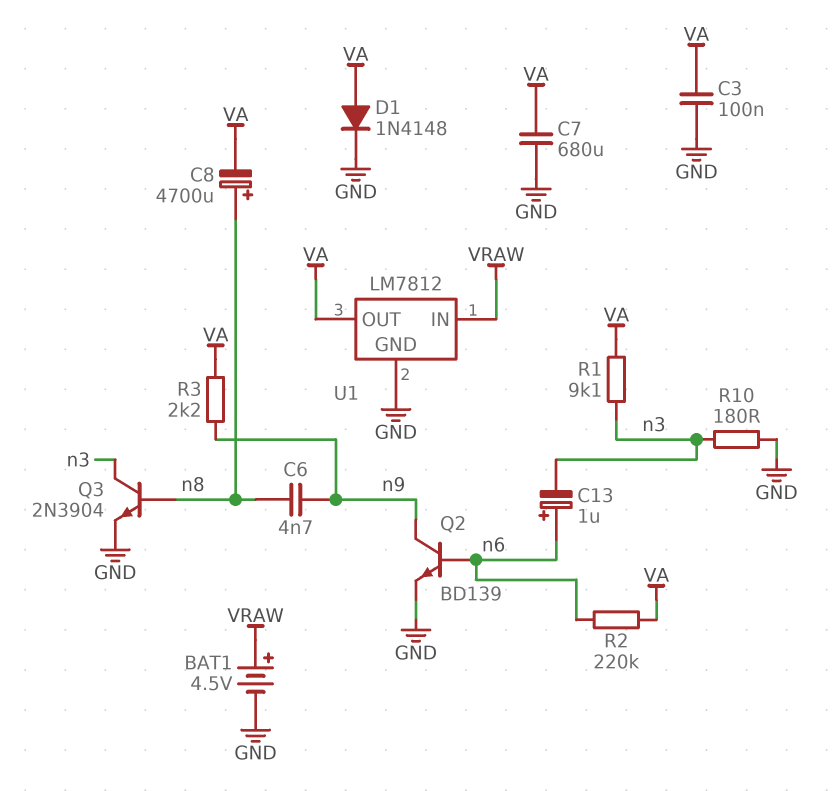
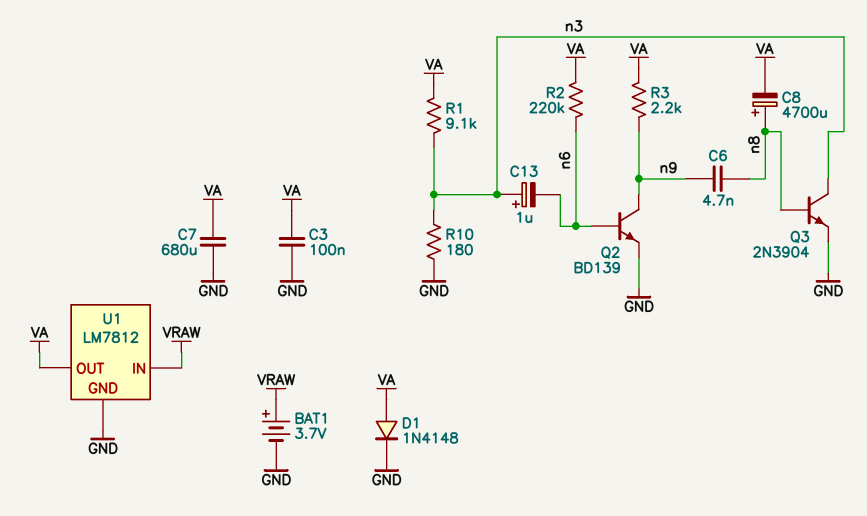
BAT1: 4.5V (plus VRAW, minus GND) -> 3.7V (plus VRAW, minus GND)
C13: 1uF (plus n6, minus n3) -> 1uF (plus n3, minus n6)

